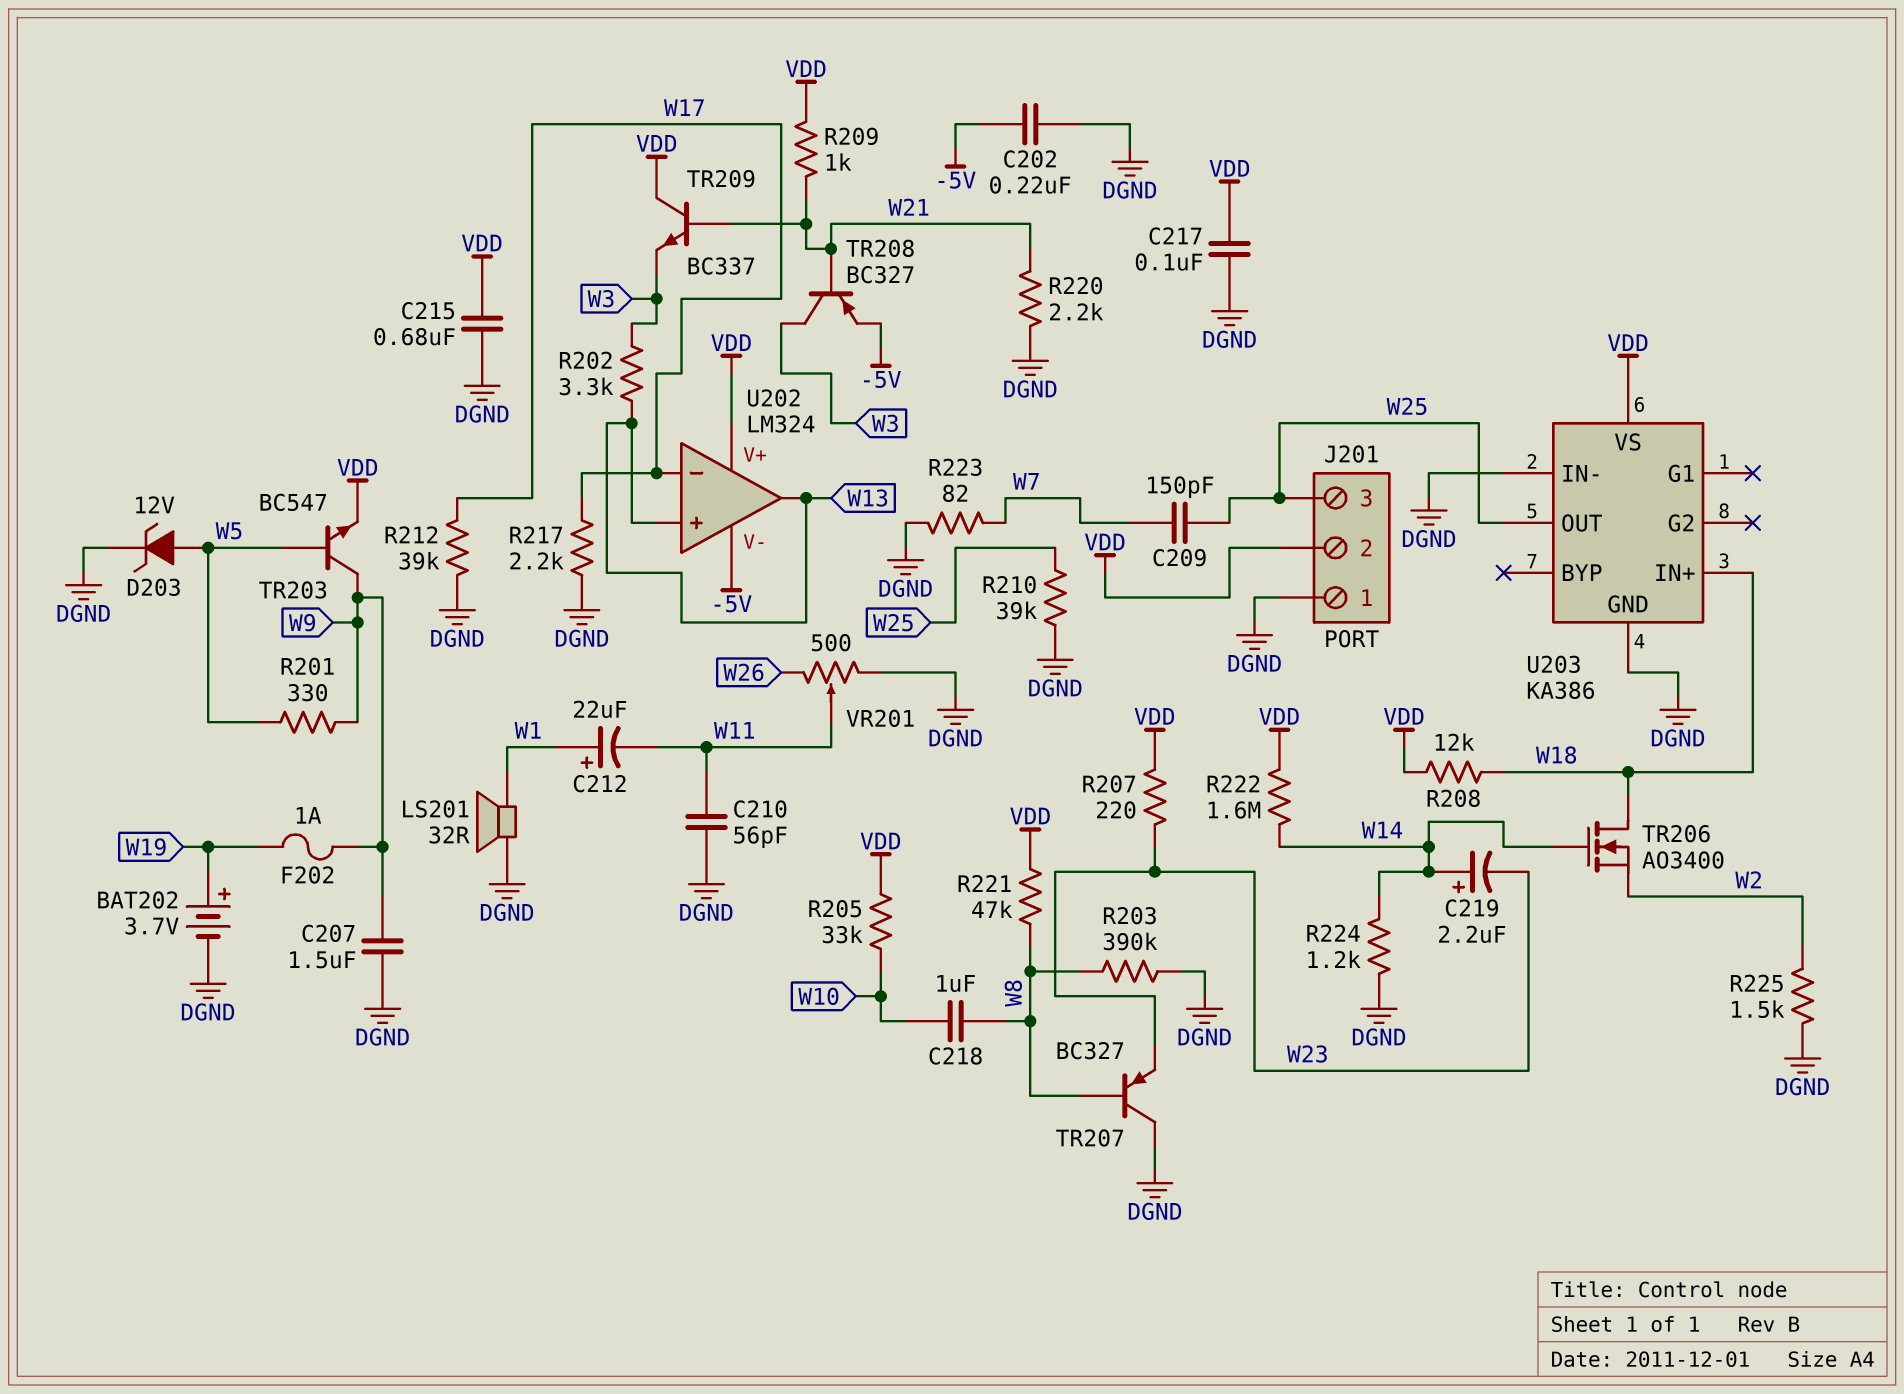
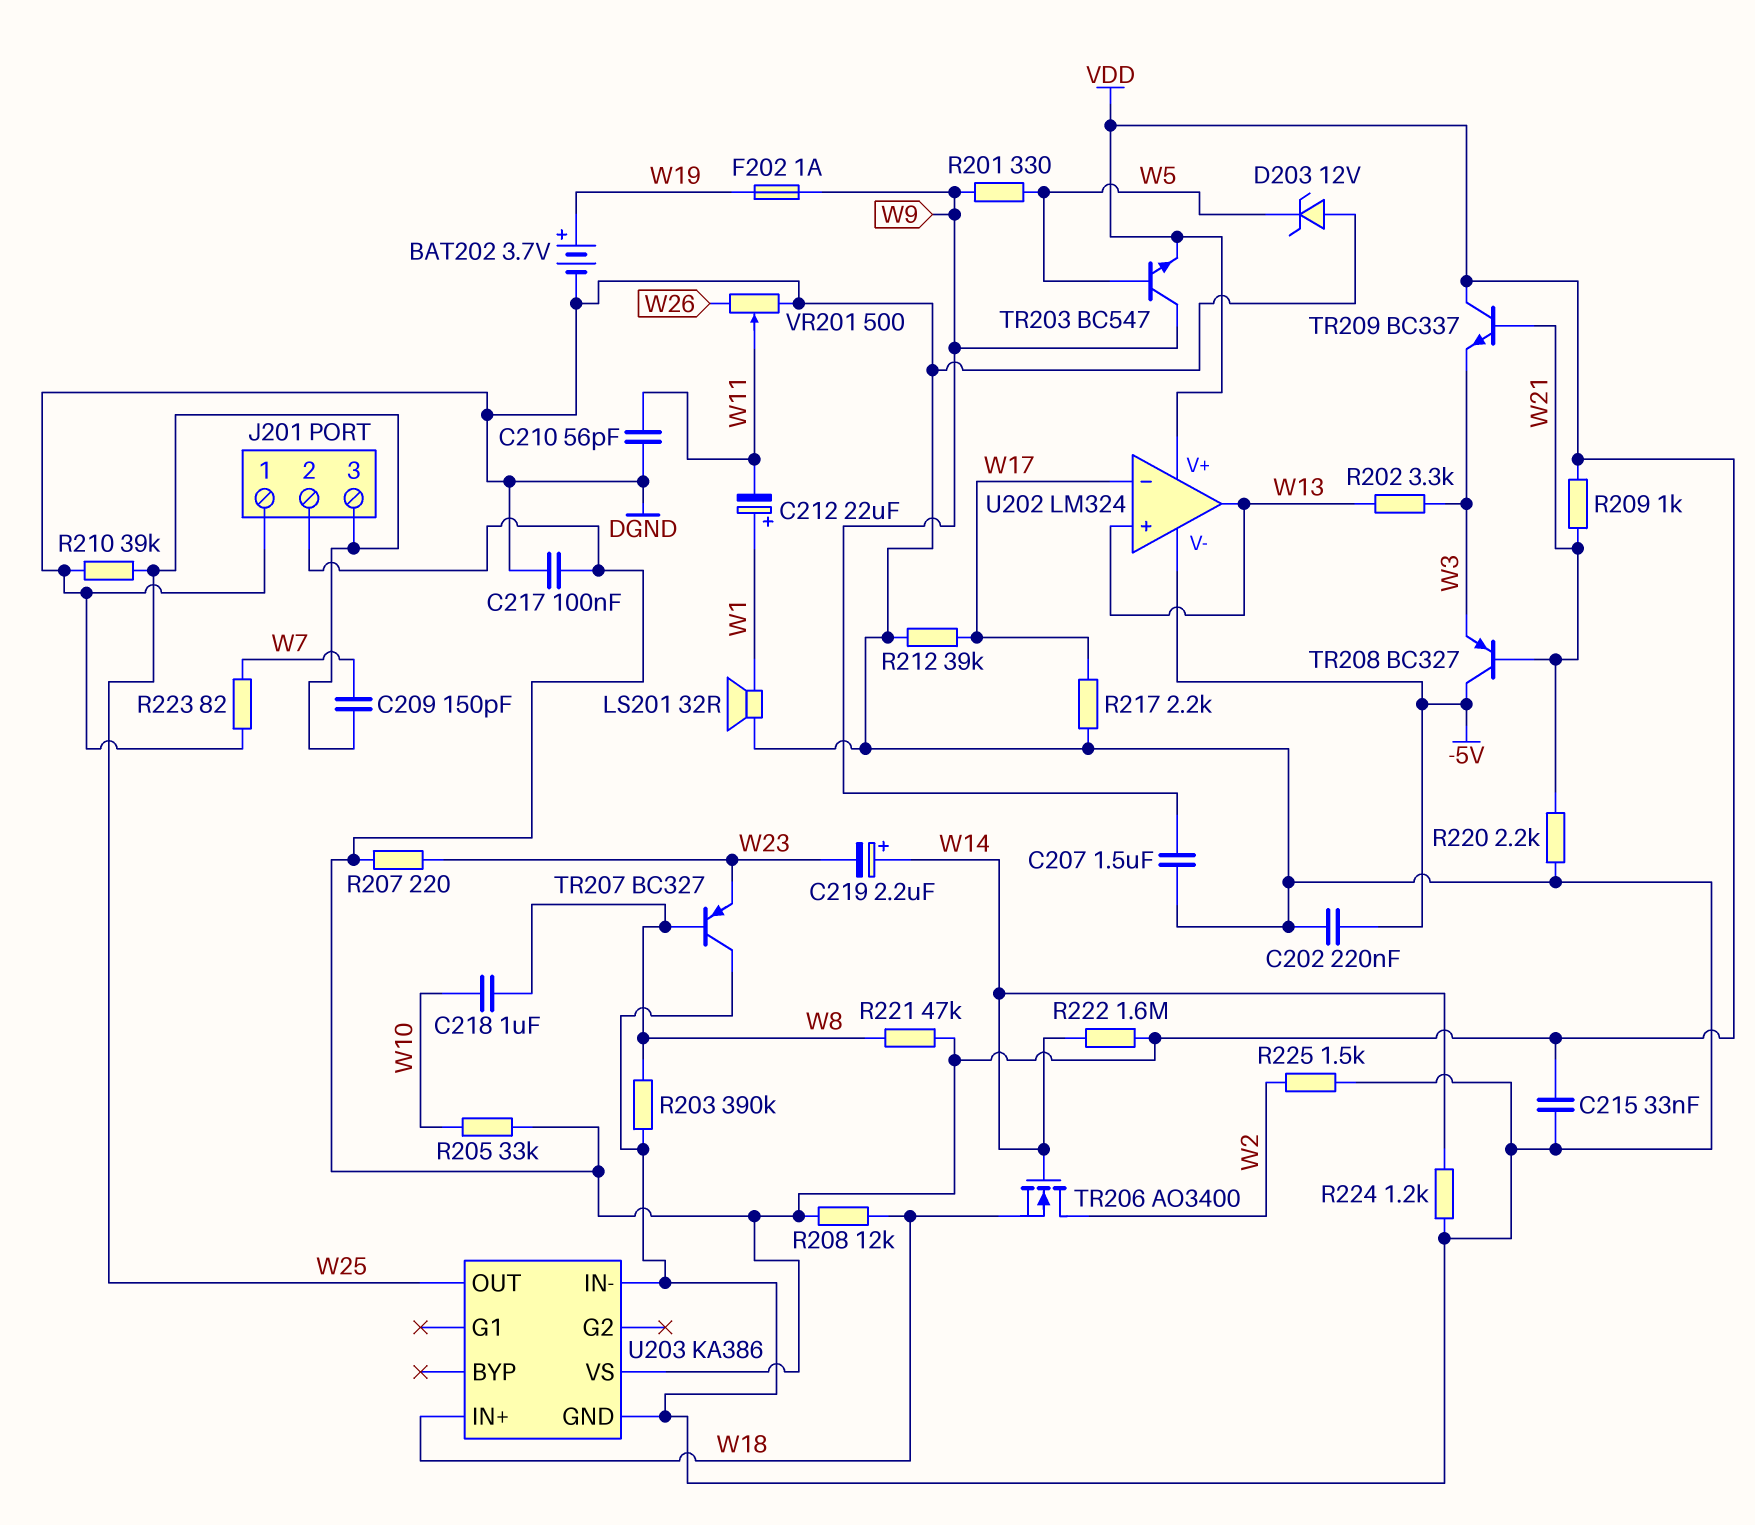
C215: 680nF (DGND, VDD) -> 33nF (DGND, VDD)
D203: zener 12V (A W5, K DGND) -> zener 12V (A DGND, K W5)
TR206: NMOS AO3400 (G W14, D W18, S W2) -> NMOS AO3400 (G W14, D W2, S W18)
TR208: PNP BC327 (B W21, C W3, E -5V) -> PNP BC327 (B W21, C -5V, E W3)

